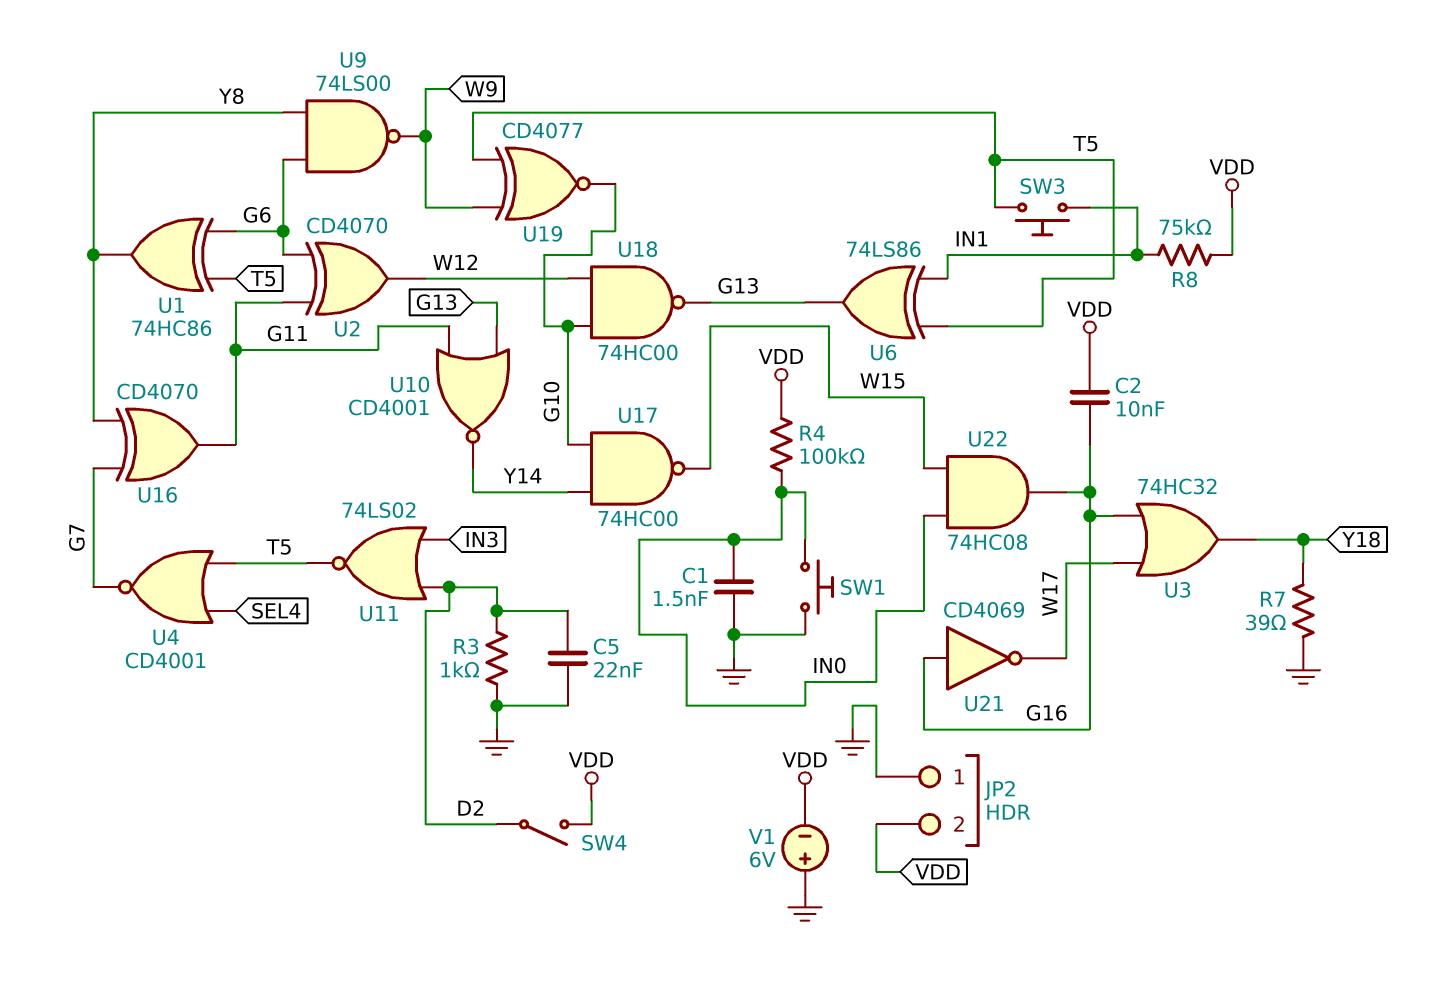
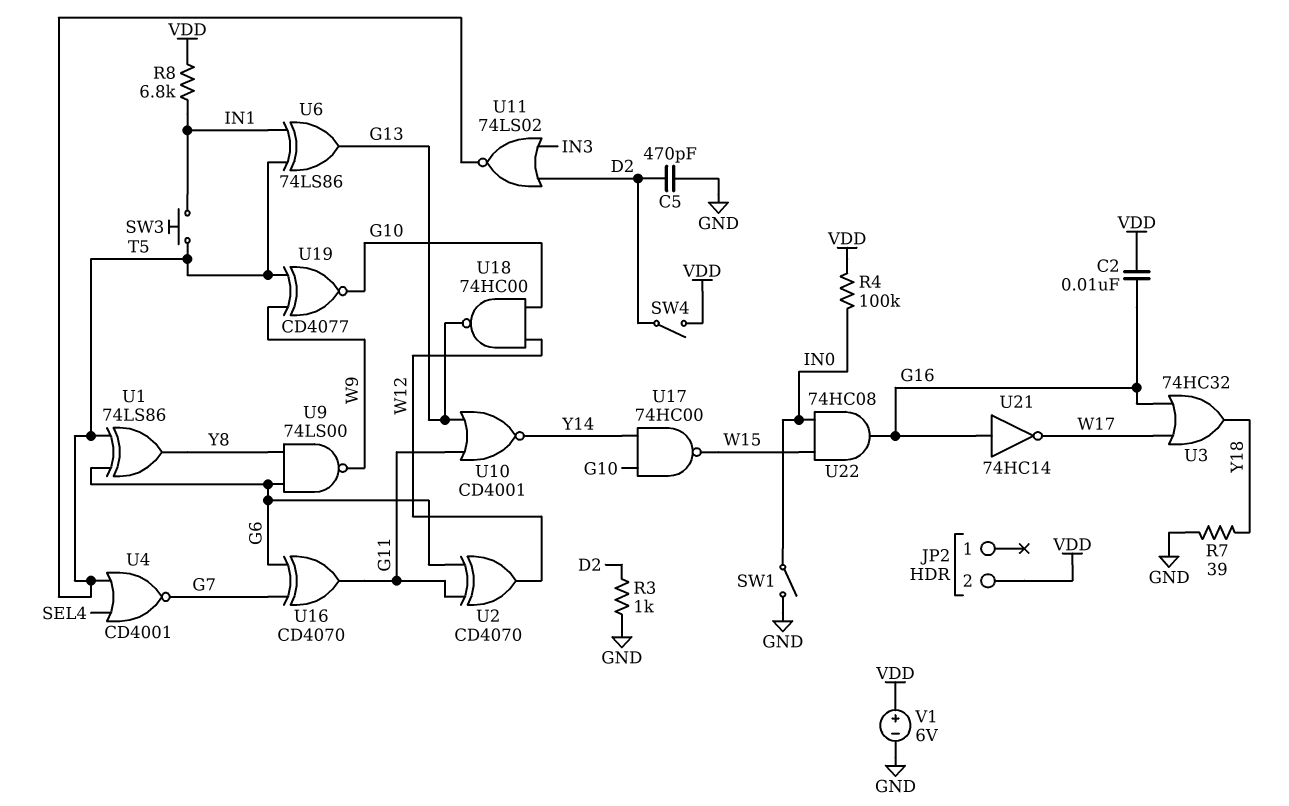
C1: 1.5nF (GND, IN0) -> none
C5: 22nF (D2, GND) -> 470pF (D2, GND)
JP2 pin 1: GND -> none
R8: 75k (IN1, VDD) -> 6.8k (IN1, VDD)
SW1: button (GND, IN0) -> switch (GND, IN0)
U1: XOR 74HC86 (in G6, in T5, out Y8) -> XOR 74LS86 (in G6, in T5, out Y8)
U16: XOR CD4070 (in G7, in Y8, out G11) -> XOR CD4070 (in G6, in G7, out G11)
U21: NOT CD4069 (in G16, out W17) -> NOT 74HC14 (in G16, out W17)
V1: 6V (plus GND, minus VDD) -> 6V (plus VDD, minus GND)

